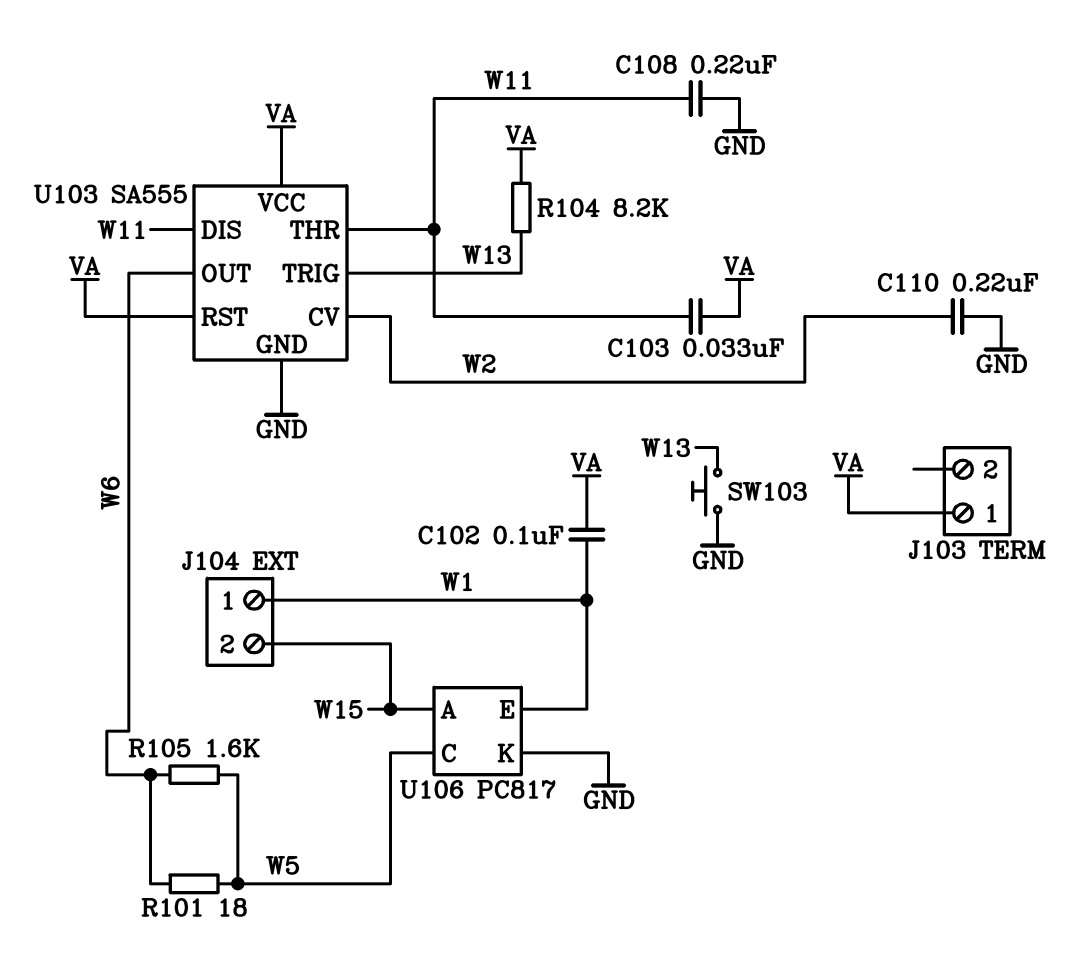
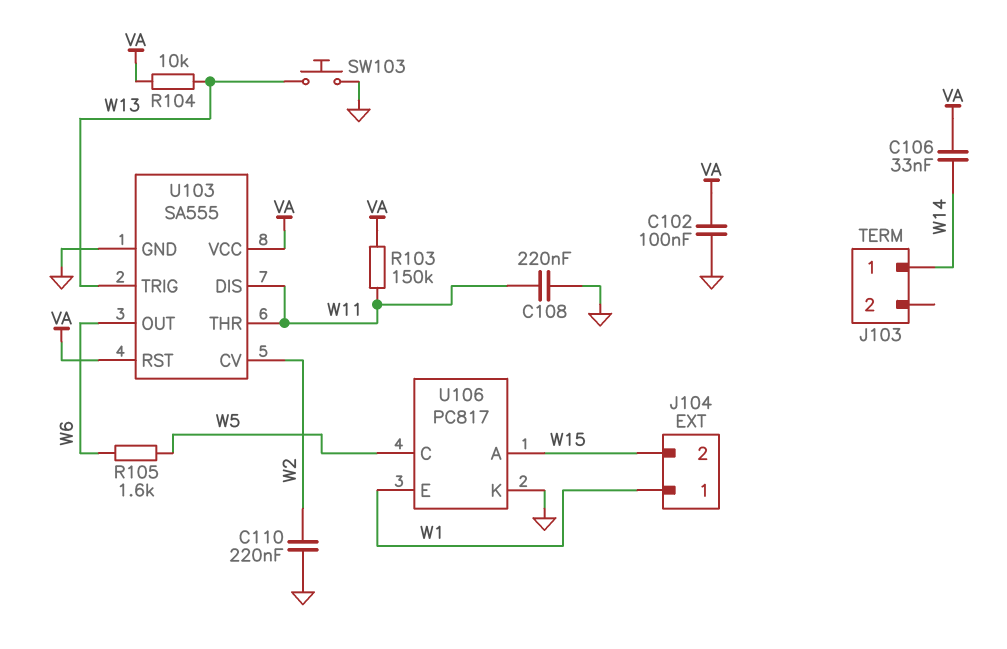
C102: 100nF (VA, W1) -> 100nF (GND, VA)
C103: 33nF (VA, W11) -> none
C106: none -> 33nF (VA, W14)
J103 pin 1: VA -> W14
R101: 18 (W5, W6) -> none
R103: none -> 150k (VA, W11)
R104: 8.2k (VA, W13) -> 10k (VA, W13)

